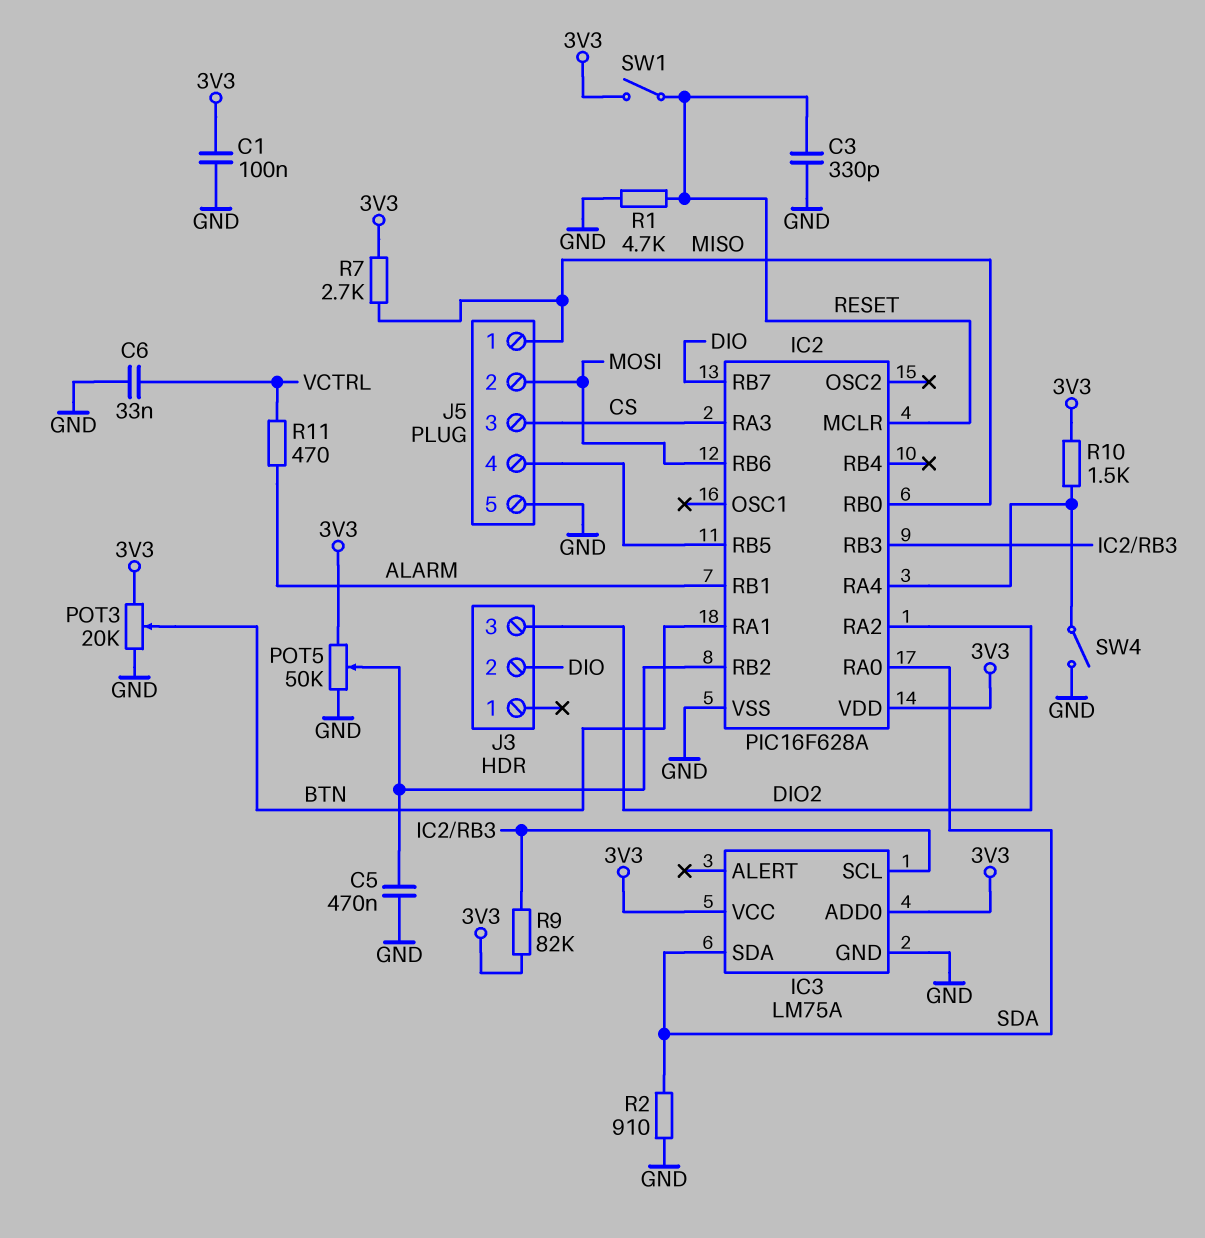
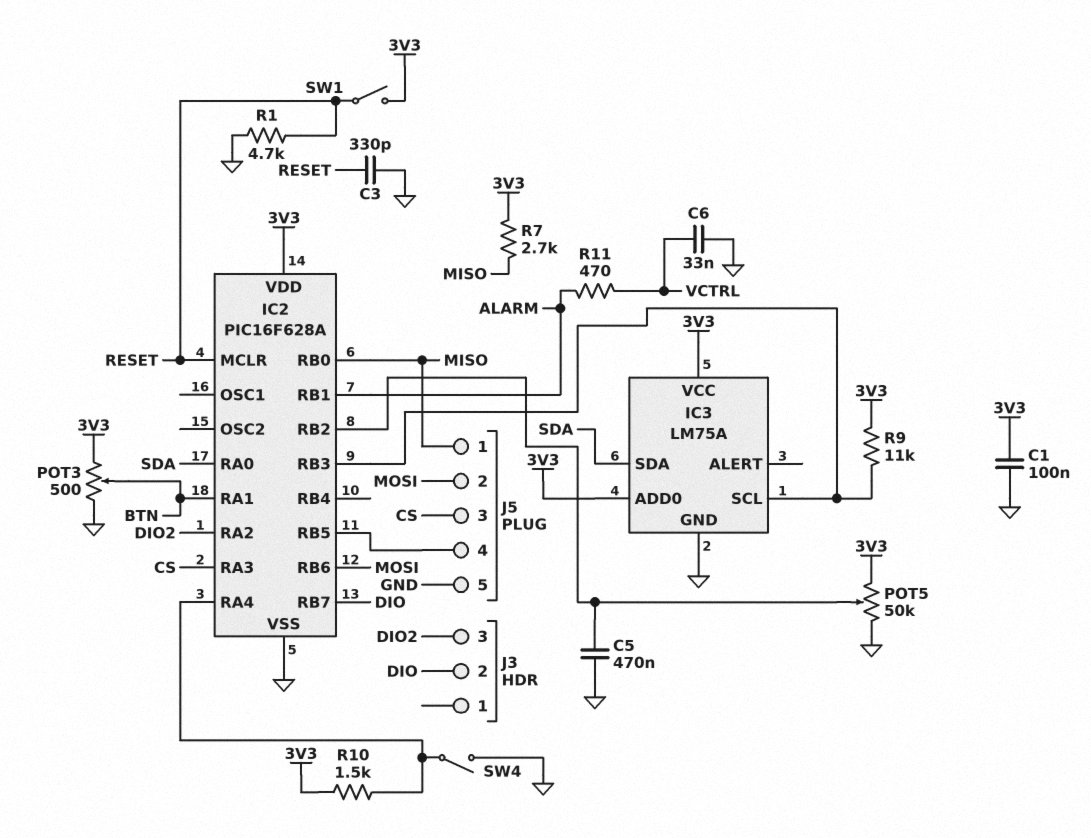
POT3: 20k (3V3, GND, wiper BTN) -> 500 (3V3, GND, wiper BTN)
R2: 910 (GND, SDA) -> none
R9: 82k (3V3, IC2/RB3) -> 11k (3V3, IC2/RB3)

